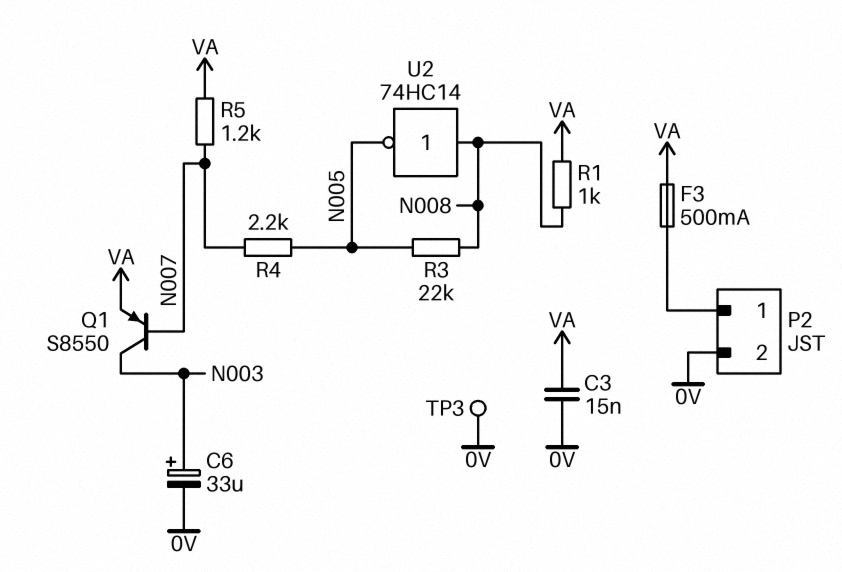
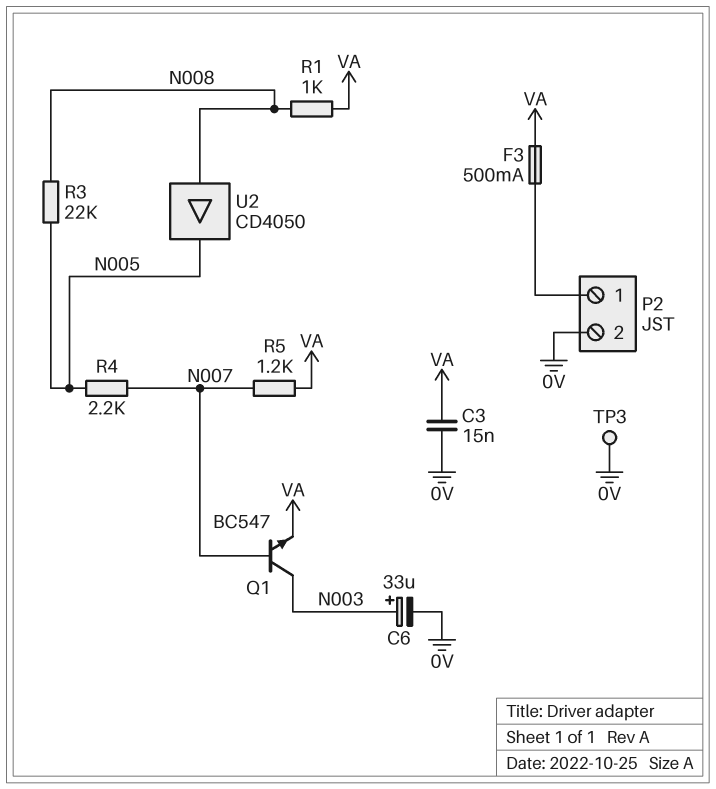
Q1: PNP S8550 (B N007, C N003, E VA) -> NPN BC547 (B N007, C N003, E VA)
U2: NOT 74HC14 (in N008, out N005) -> buffer CD4050 (in N008, out N005)

